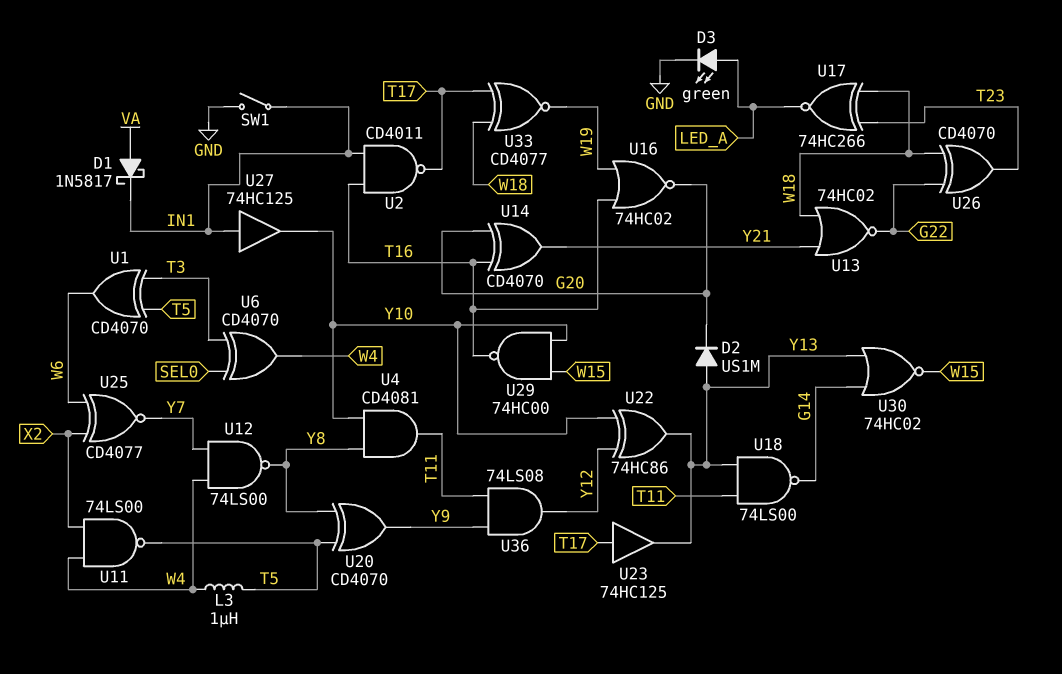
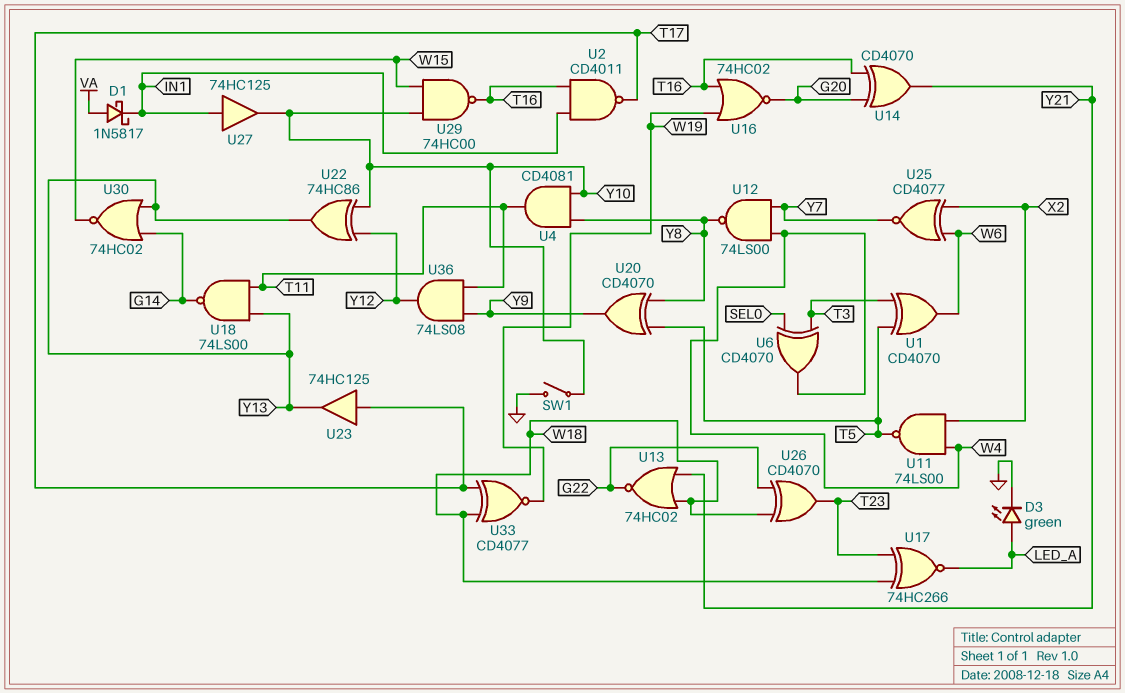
D2: diode US1M (A Y13, K G20) -> none
L3: 1uH (T5, W4) -> none
SW1: switch (GND, IN1) -> switch (GND, Y10)

